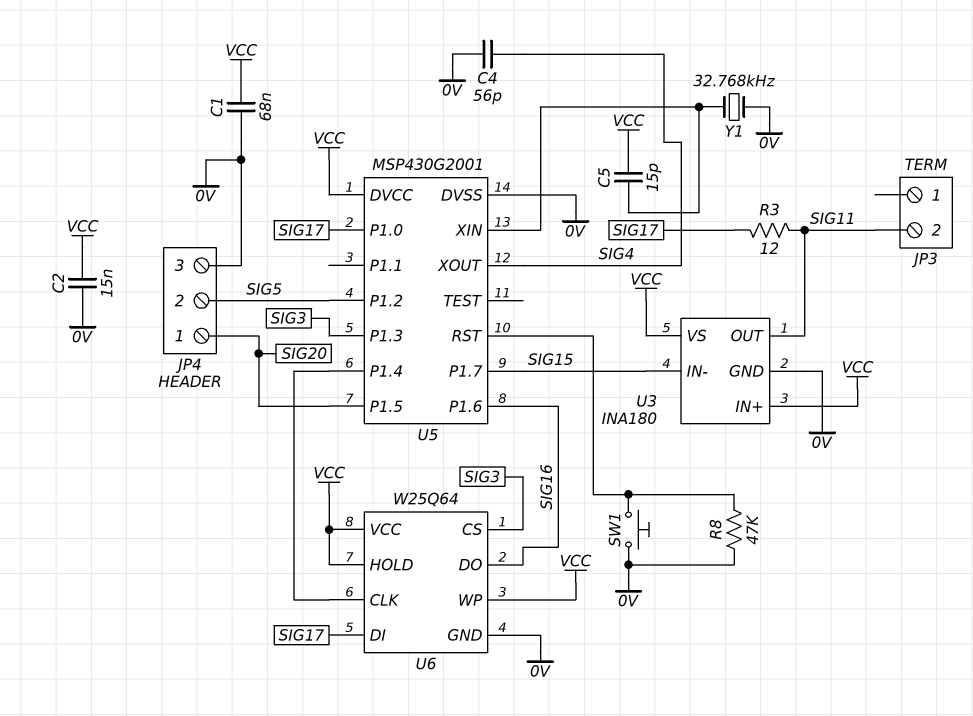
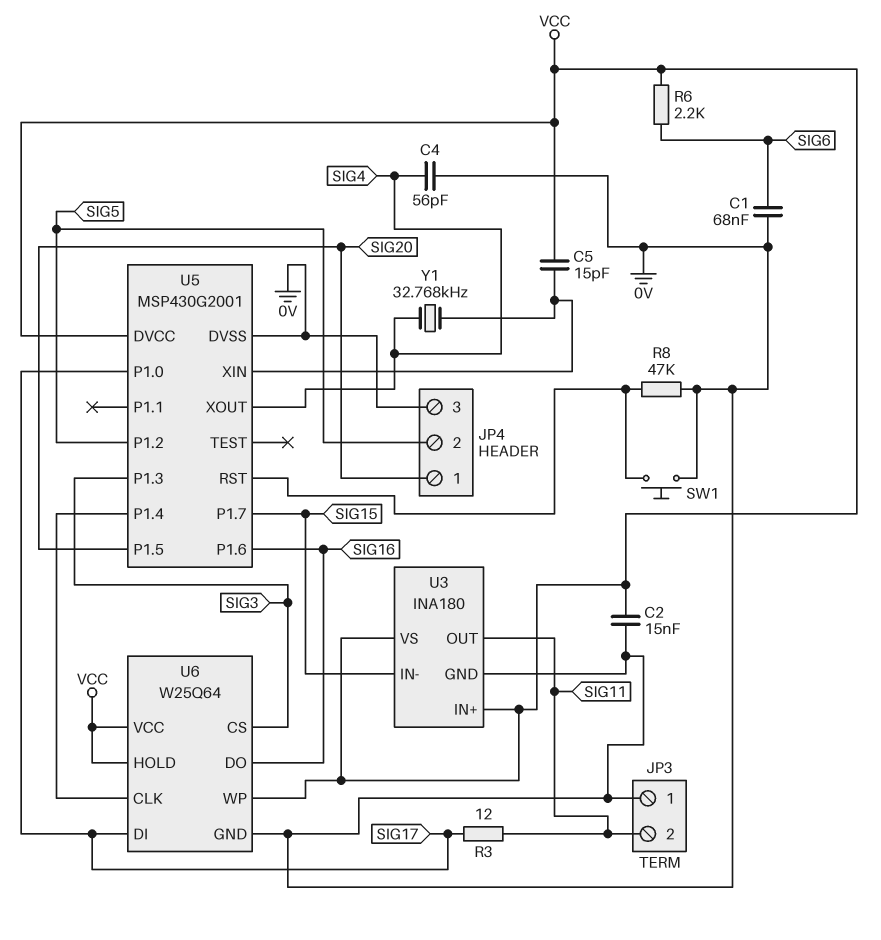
C1: 68nF (0V, VCC) -> 68nF (0V, SIG6)
JP3 pin 1: none -> 0V
R6: none -> 2.2k (SIG6, VCC)
Y1: 32.768kHz (0V, U5/XIN) -> 32.768kHz (SIG4, U5/XIN)

